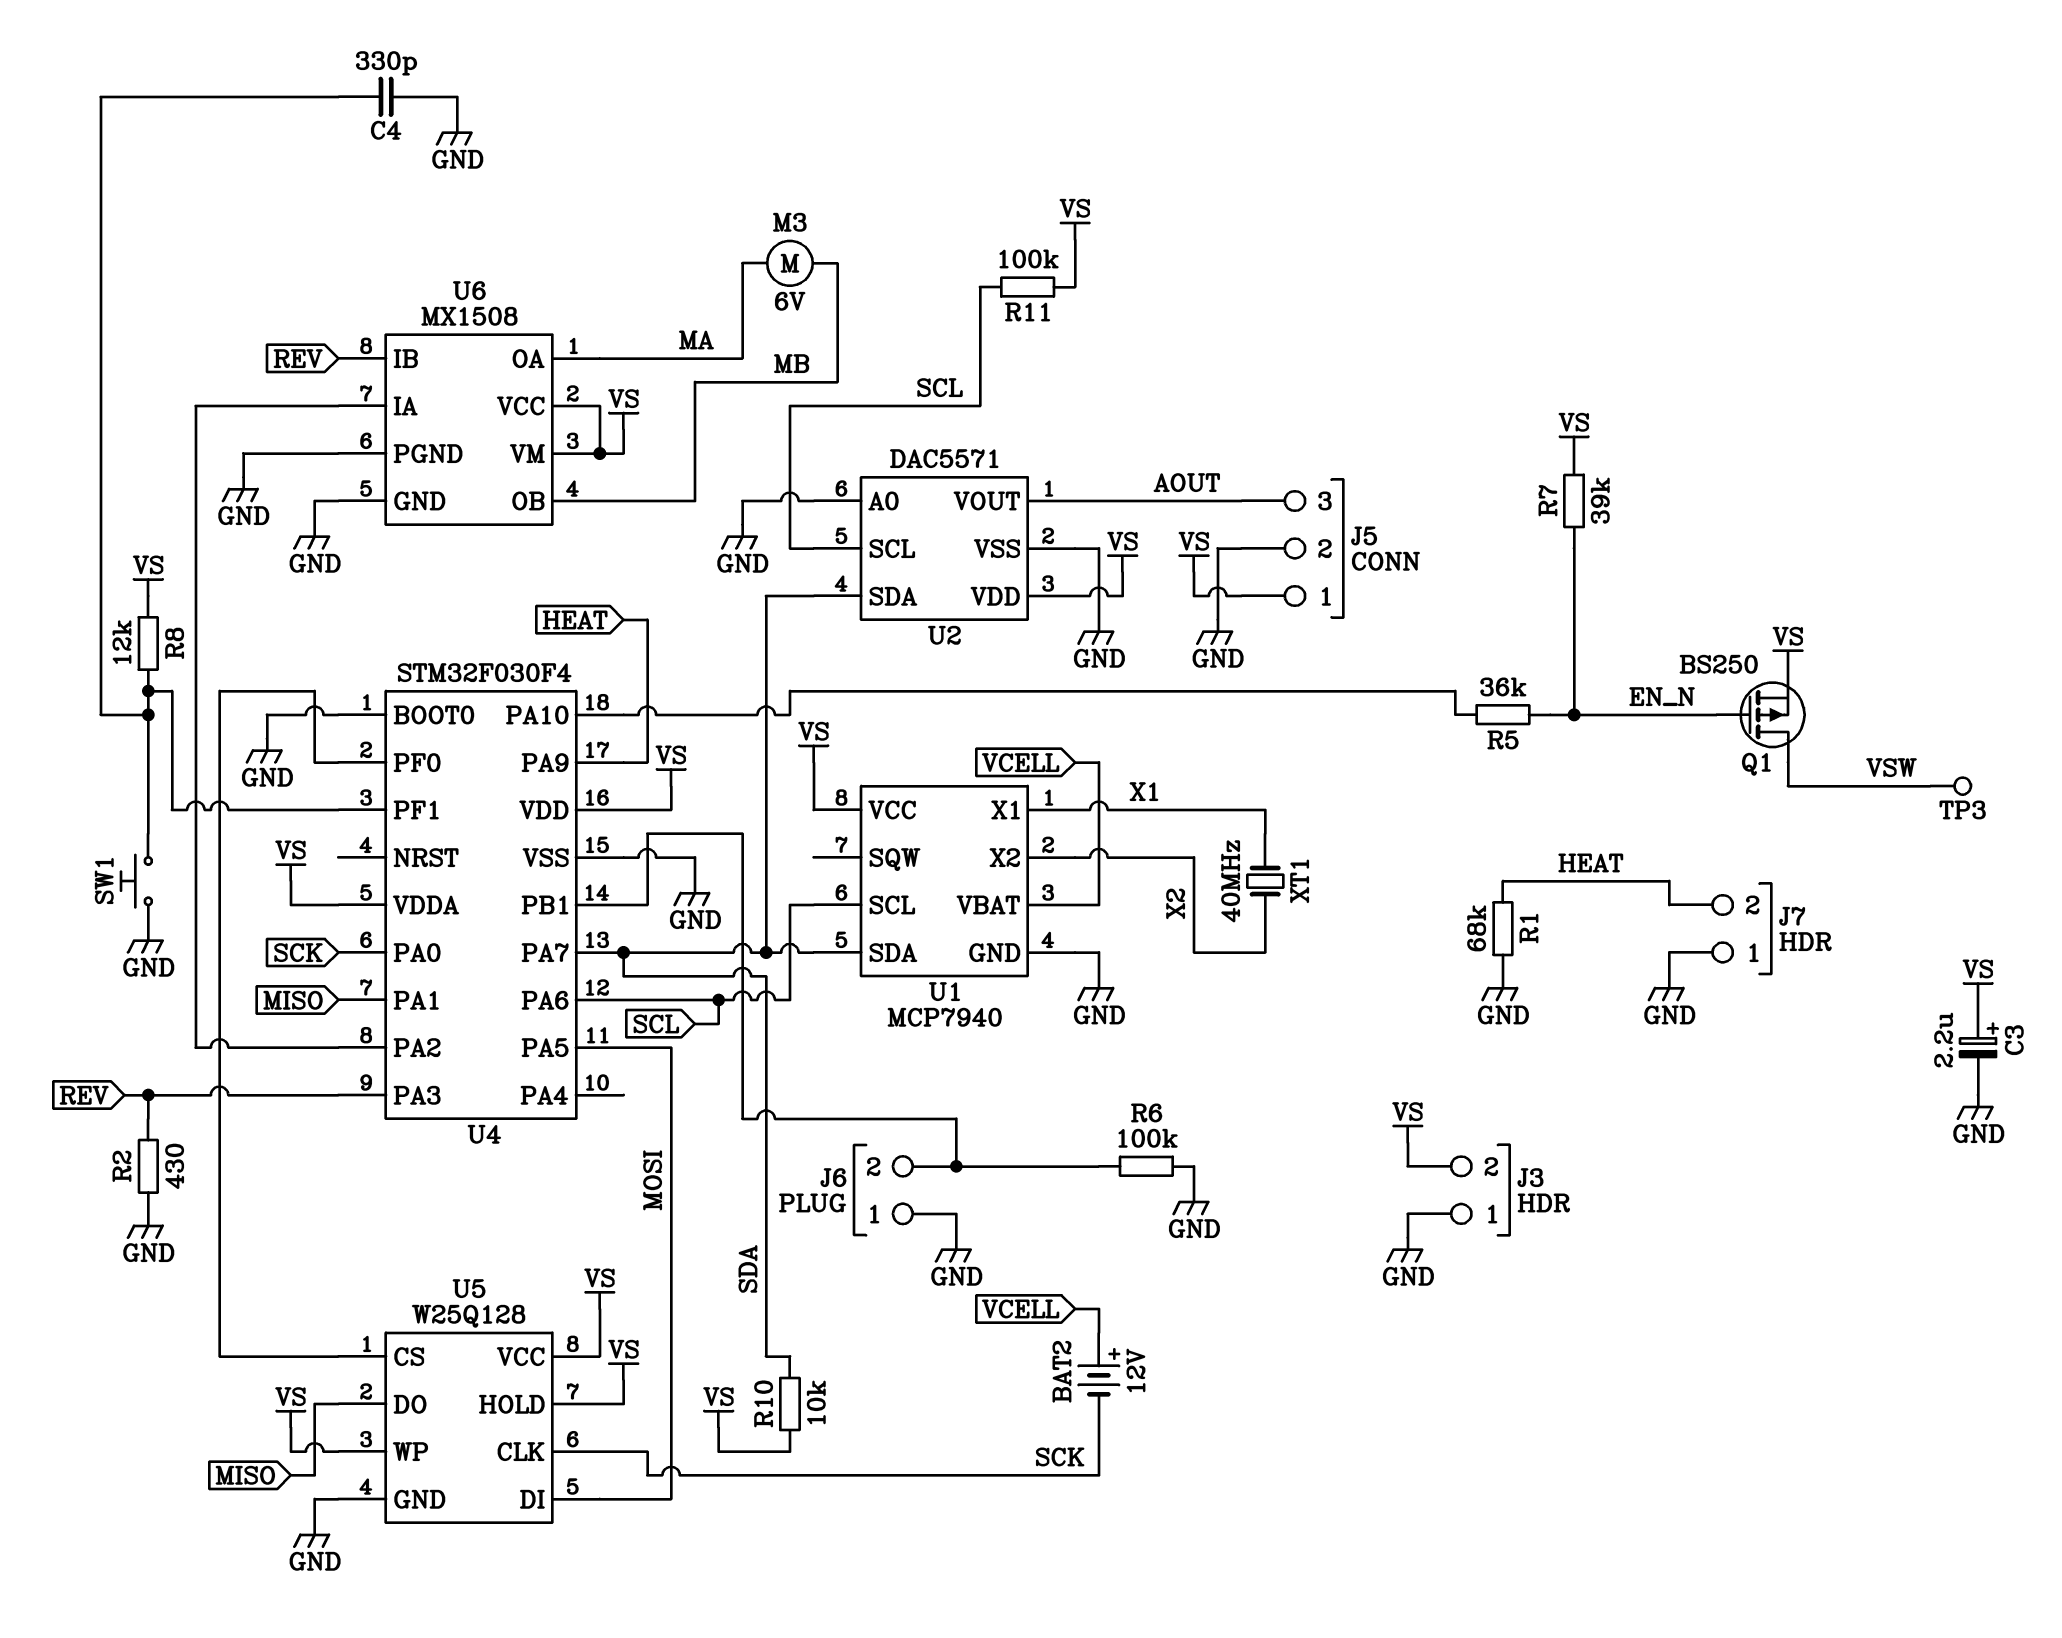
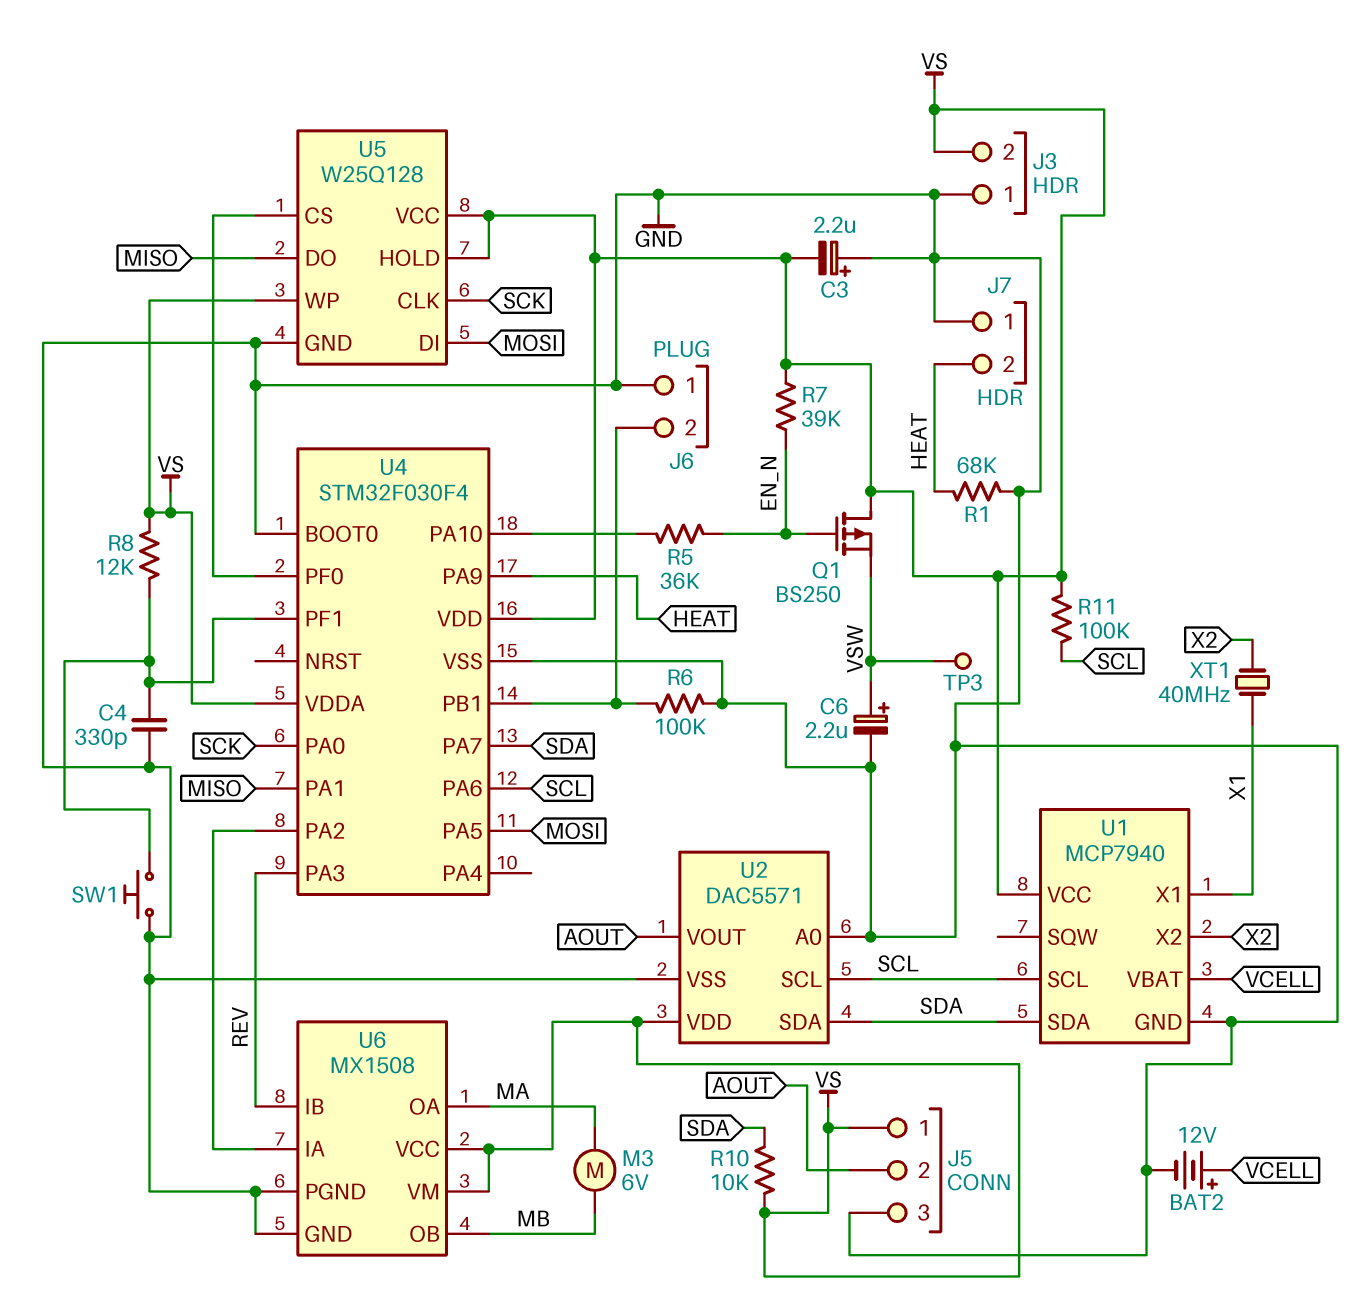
BAT2: 12V (plus VCELL, minus SCK) -> 12V (plus VCELL, minus GND)
C3: 2.2uF (plus VS, minus GND) -> 2.2uF (plus GND, minus VS)
C6: none -> 2.2uF (plus VSW, minus GND)
J5 pin 2: GND -> AOUT
J5 pin 3: AOUT -> GND
Q1: PMOS BS250 (G EN_N, D VSW, S VS) -> PMOS BS250 (G EN_N, D VS, S VSW)
R2: 430 (GND, REV) -> none

